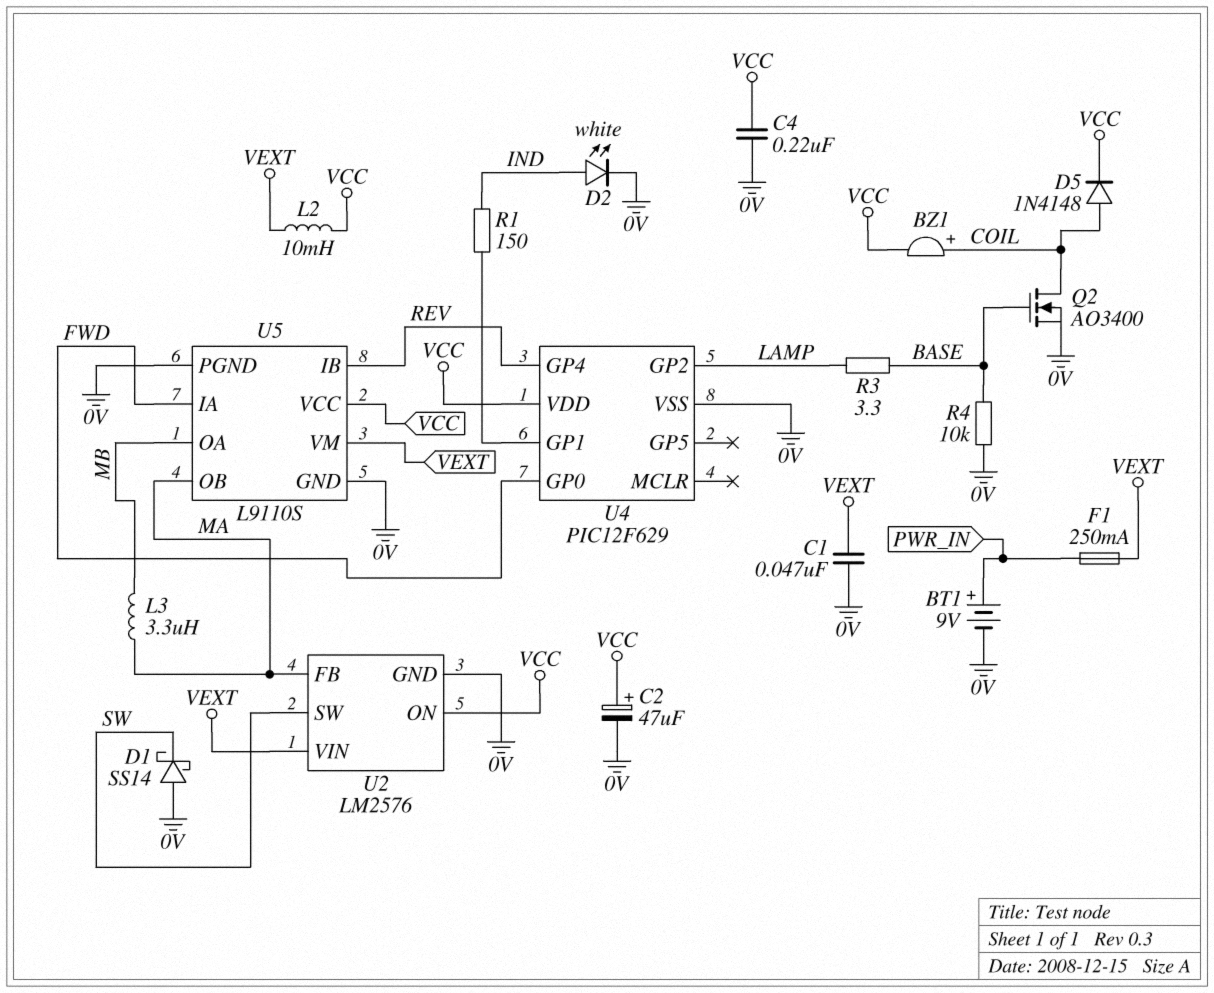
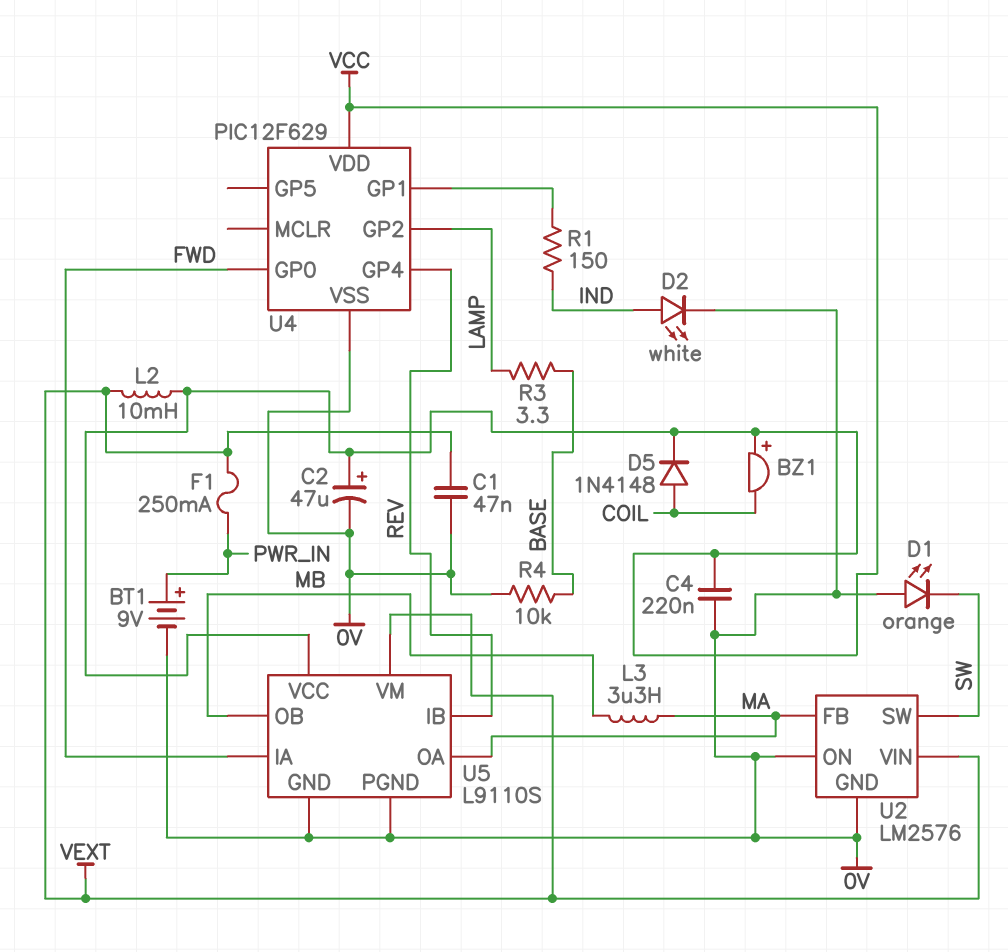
BZ1: buzzer (plus COIL, minus VCC) -> buzzer (plus VCC, minus COIL)
D1: schottky SS14 (A 0V, K SW) -> LED orange (A 0V, K SW)
Q2: NMOS AO3400 (G BASE, D COIL, S 0V) -> none
U2 pin ON: VCC -> 0V
U5 pin OA: MB -> MA
U5 pin OB: MA -> MB

